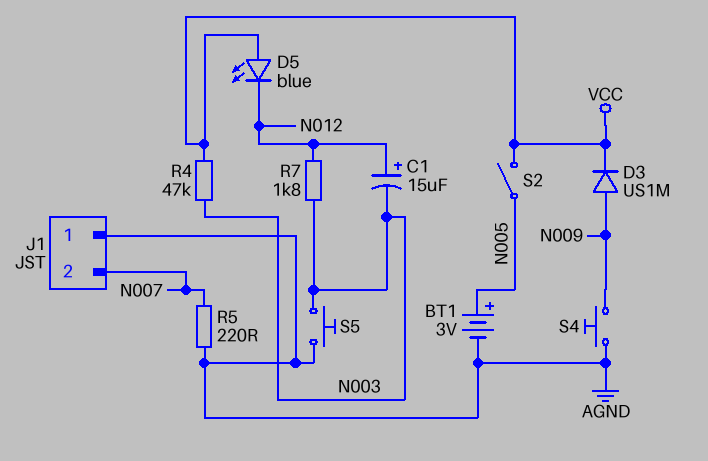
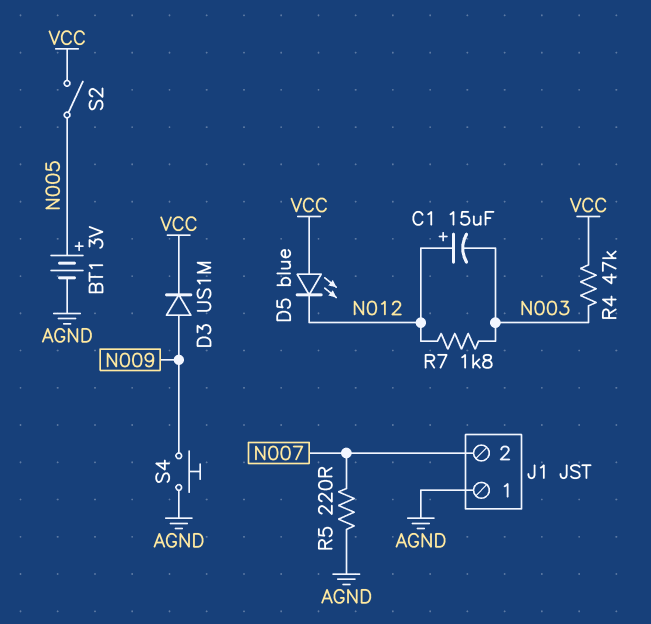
S5: button (AGND, N003) -> none

